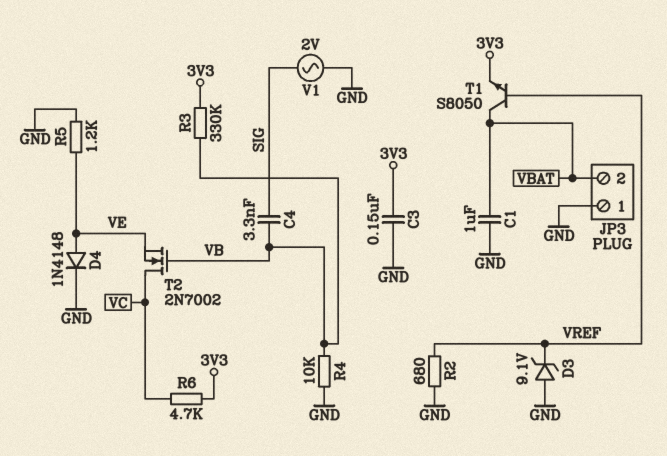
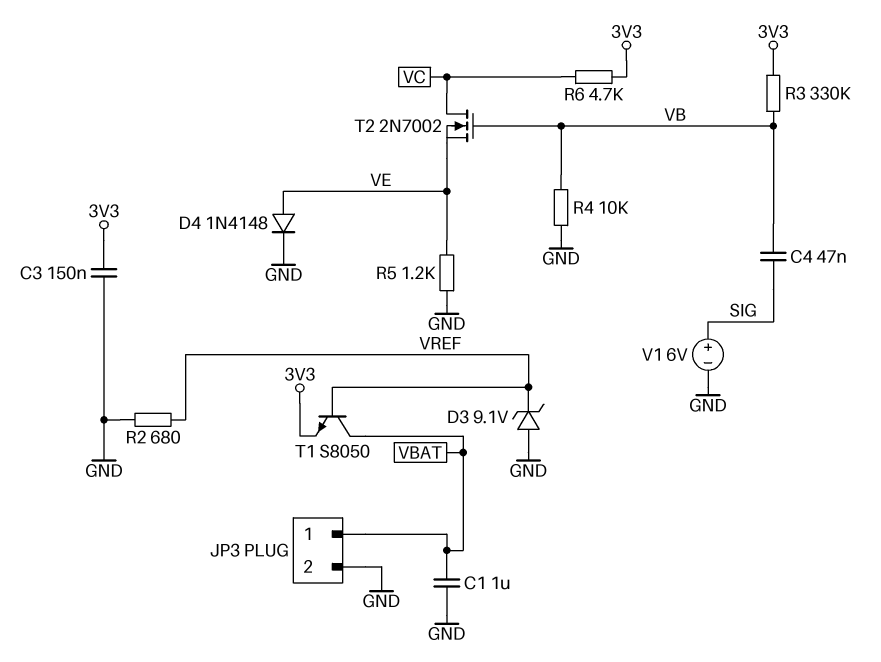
C4: 3.3nF (SIG, VB) -> 47nF (SIG, VB)
JP3 pin 1: GND -> VBAT
JP3 pin 2: VBAT -> GND
V1: AC 2V (GND, SIG) -> 6V (plus SIG, minus GND)

